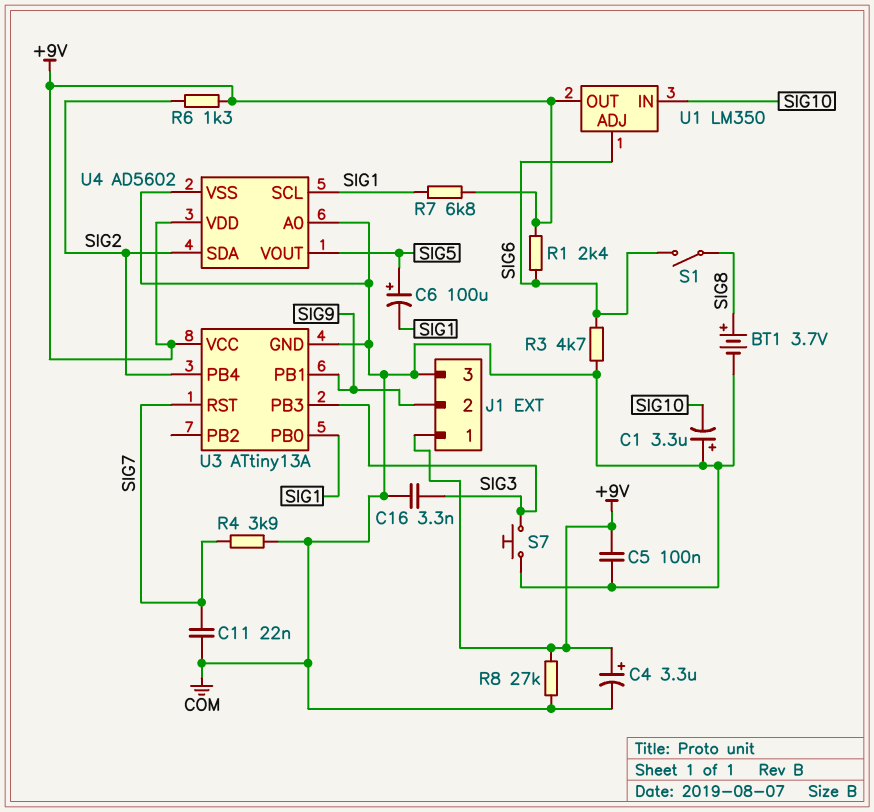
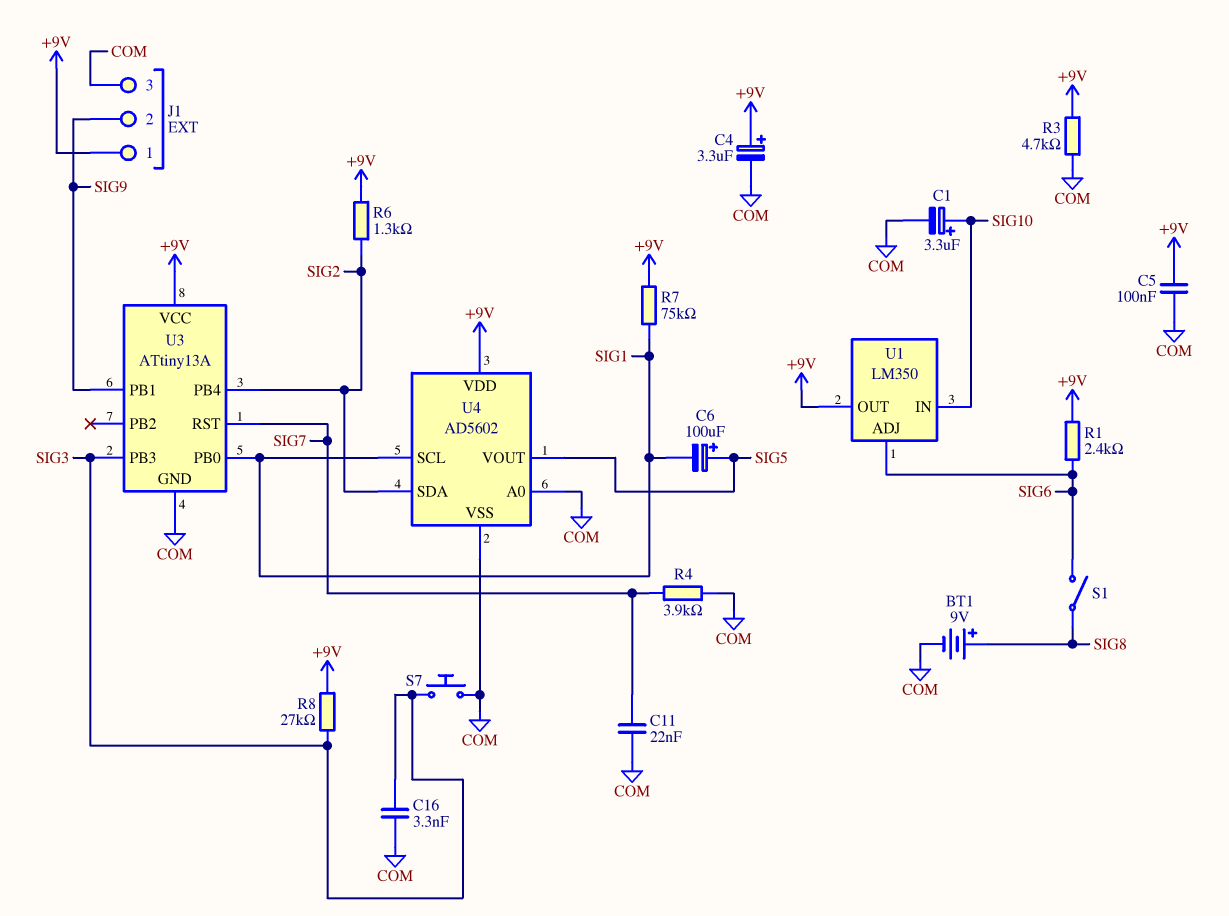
BT1: 3.7V (plus SIG8, minus COM) -> 9V (plus SIG8, minus COM)
C1: 3.3uF (plus COM, minus SIG10) -> 3.3uF (plus SIG10, minus COM)
R3: 4.7k (COM, SIG6) -> 4.7k (+9V, COM)
R7: 6.8k (+9V, SIG1) -> 75k (+9V, SIG1)
R8: 27k (+9V, COM) -> 27k (+9V, SIG3)

